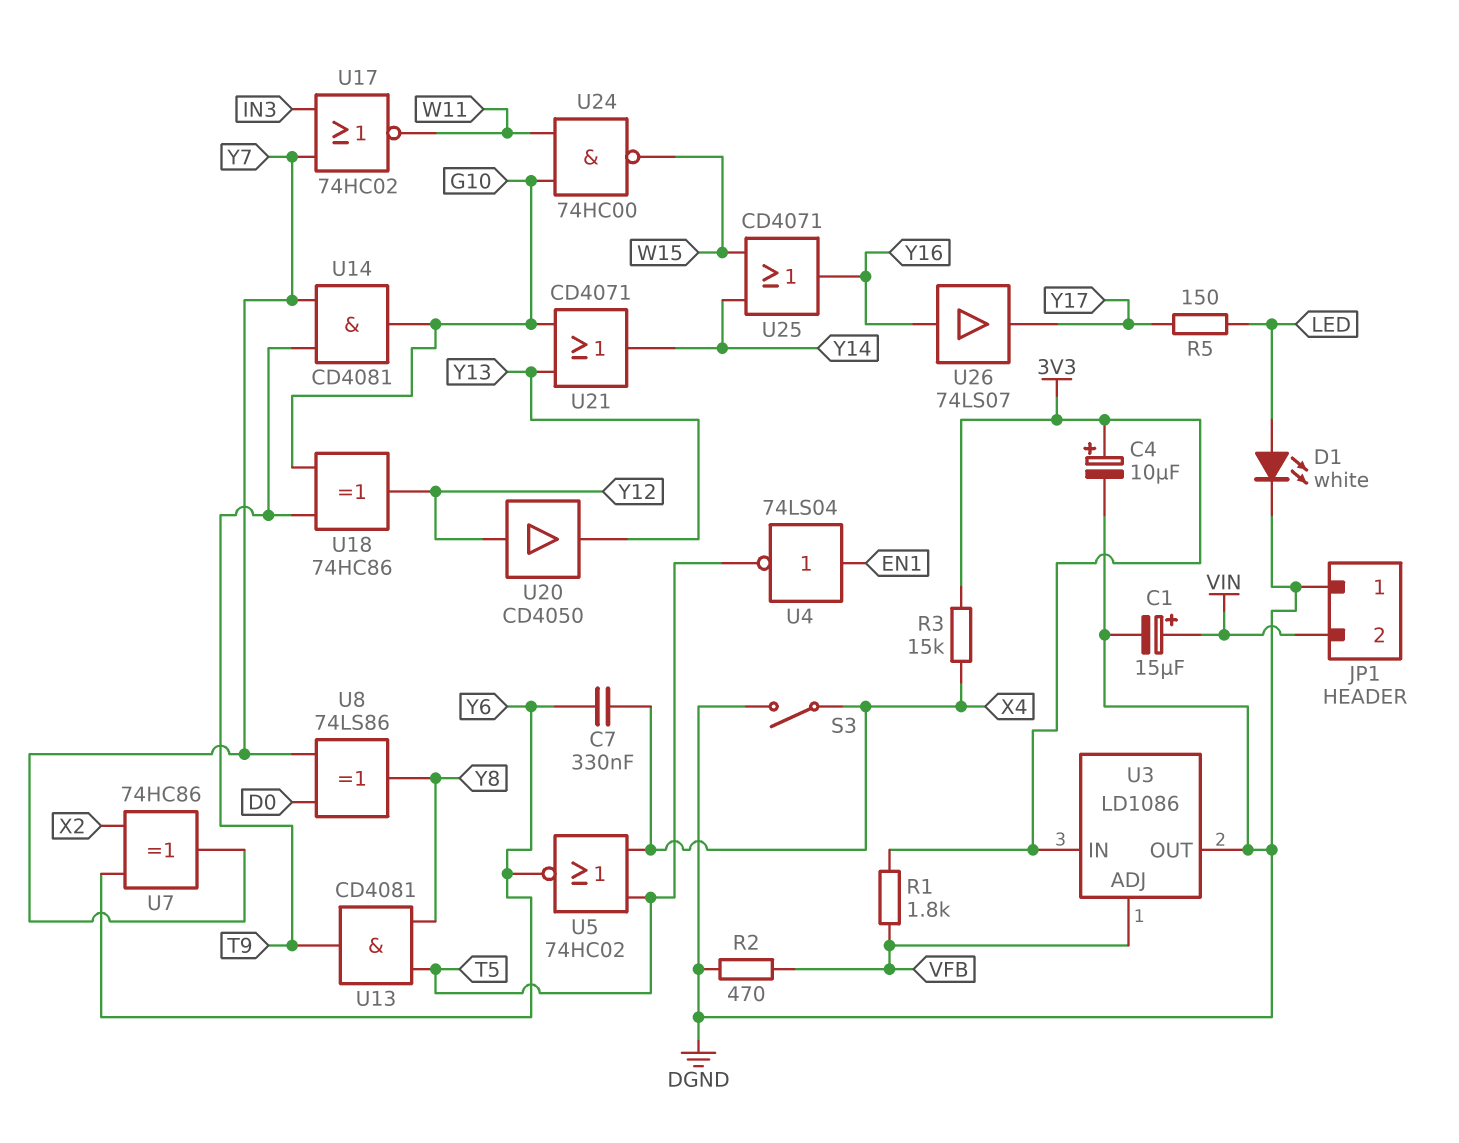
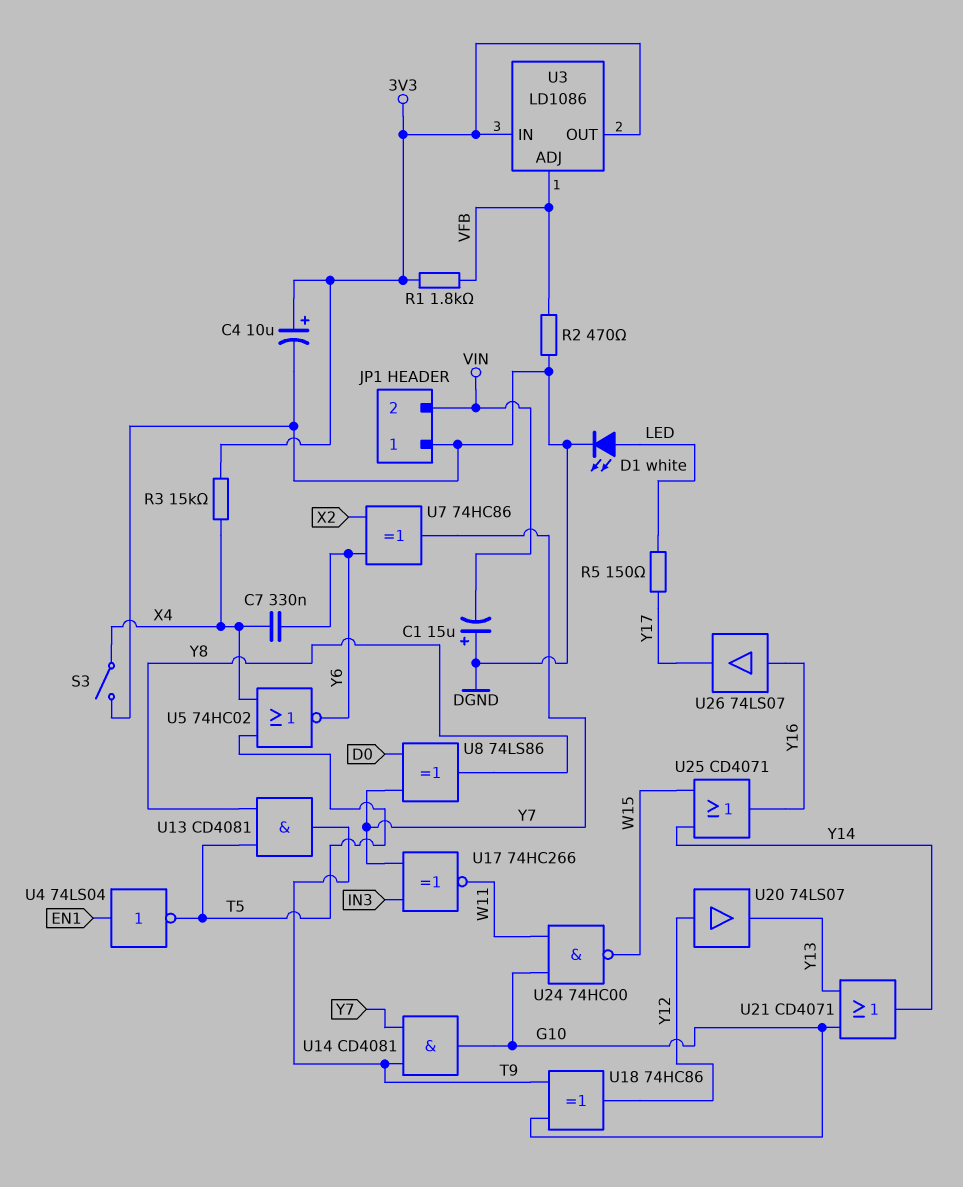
C1: 15uF (plus VIN, minus DGND) -> 15uF (plus DGND, minus VIN)
U3 pin OUT: DGND -> 3V3
U17: NOR 74HC02 (in IN3, in Y7, out W11) -> XNOR 74HC266 (in IN3, in Y7, out W11)
U20: buffer CD4050 (in Y12, out Y13) -> buffer 74LS07 (in Y12, out Y13)

